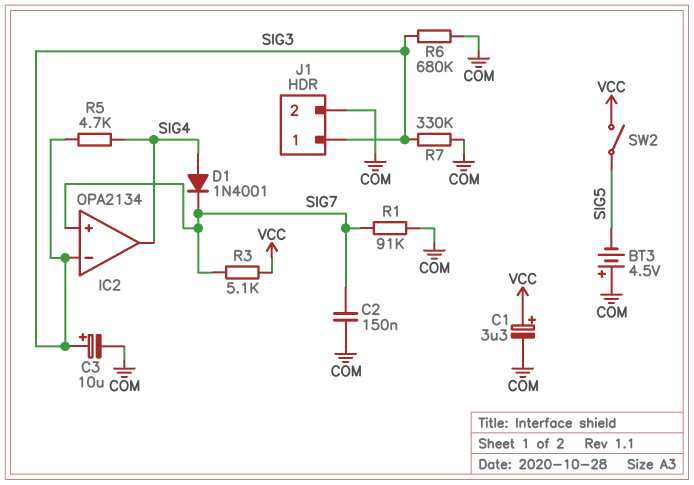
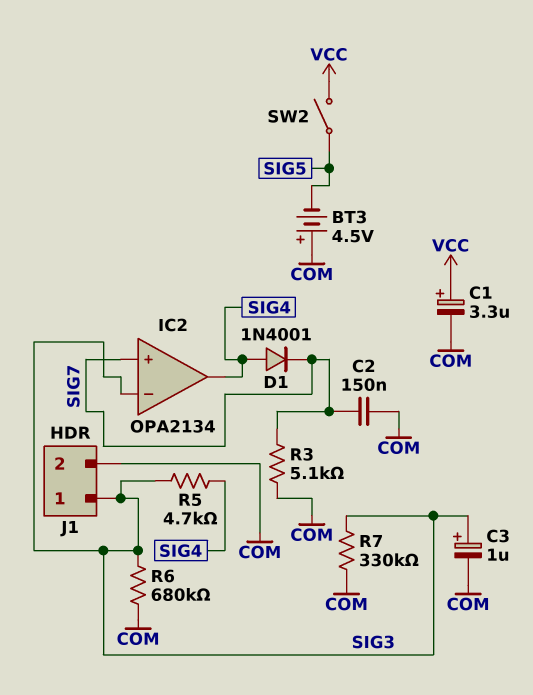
C3: 10uF (plus SIG3, minus COM) -> 1uF (plus SIG3, minus COM)
R1: 91k (COM, SIG7) -> none
R3: 5.1k (SIG7, VCC) -> 5.1k (COM, SIG7)

